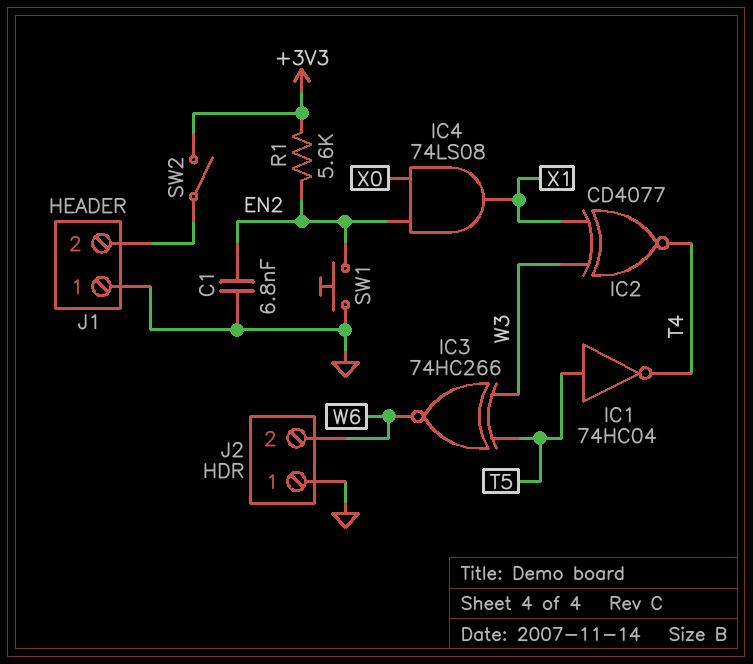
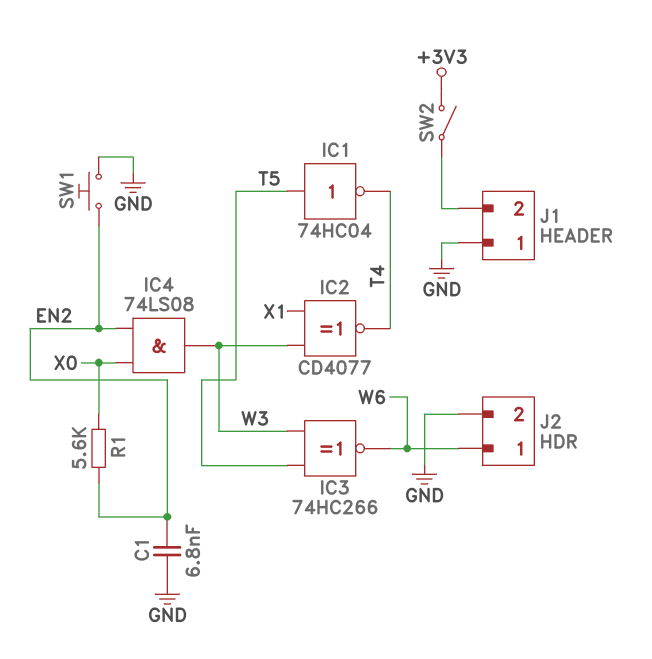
IC4: AND 74LS08 (in EN2, in X0, out X1) -> AND 74LS08 (in EN2, in X0, out W3)
J2 pin 1: GND -> W6
J2 pin 2: W6 -> GND
R1: 5.6k (+3V3, EN2) -> 5.6k (EN2, X0)

